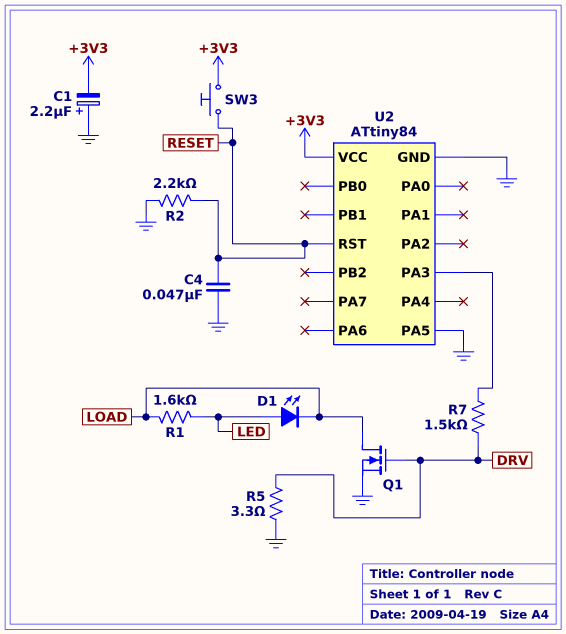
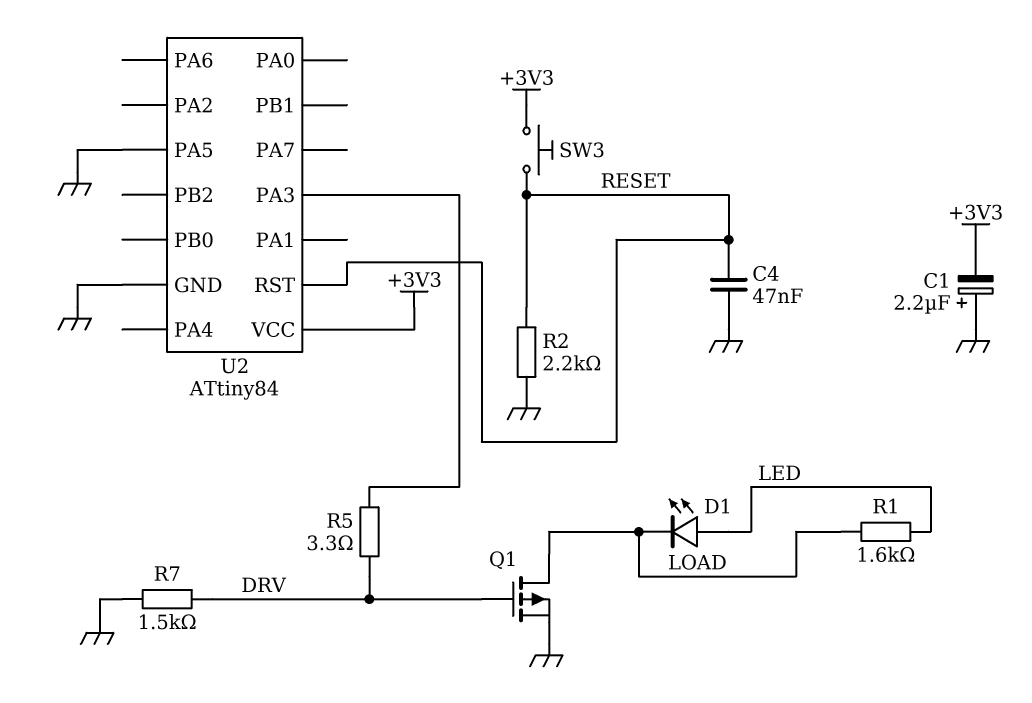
Q1: NMOS (G DRV, D LOAD, S GND) -> PMOS (G DRV, D LOAD, S GND)
R5: 3.3 (DRV, GND) -> 3.3 (DRV, U2/PA3)
R7: 1.5k (DRV, U2/PA3) -> 1.5k (DRV, GND)

